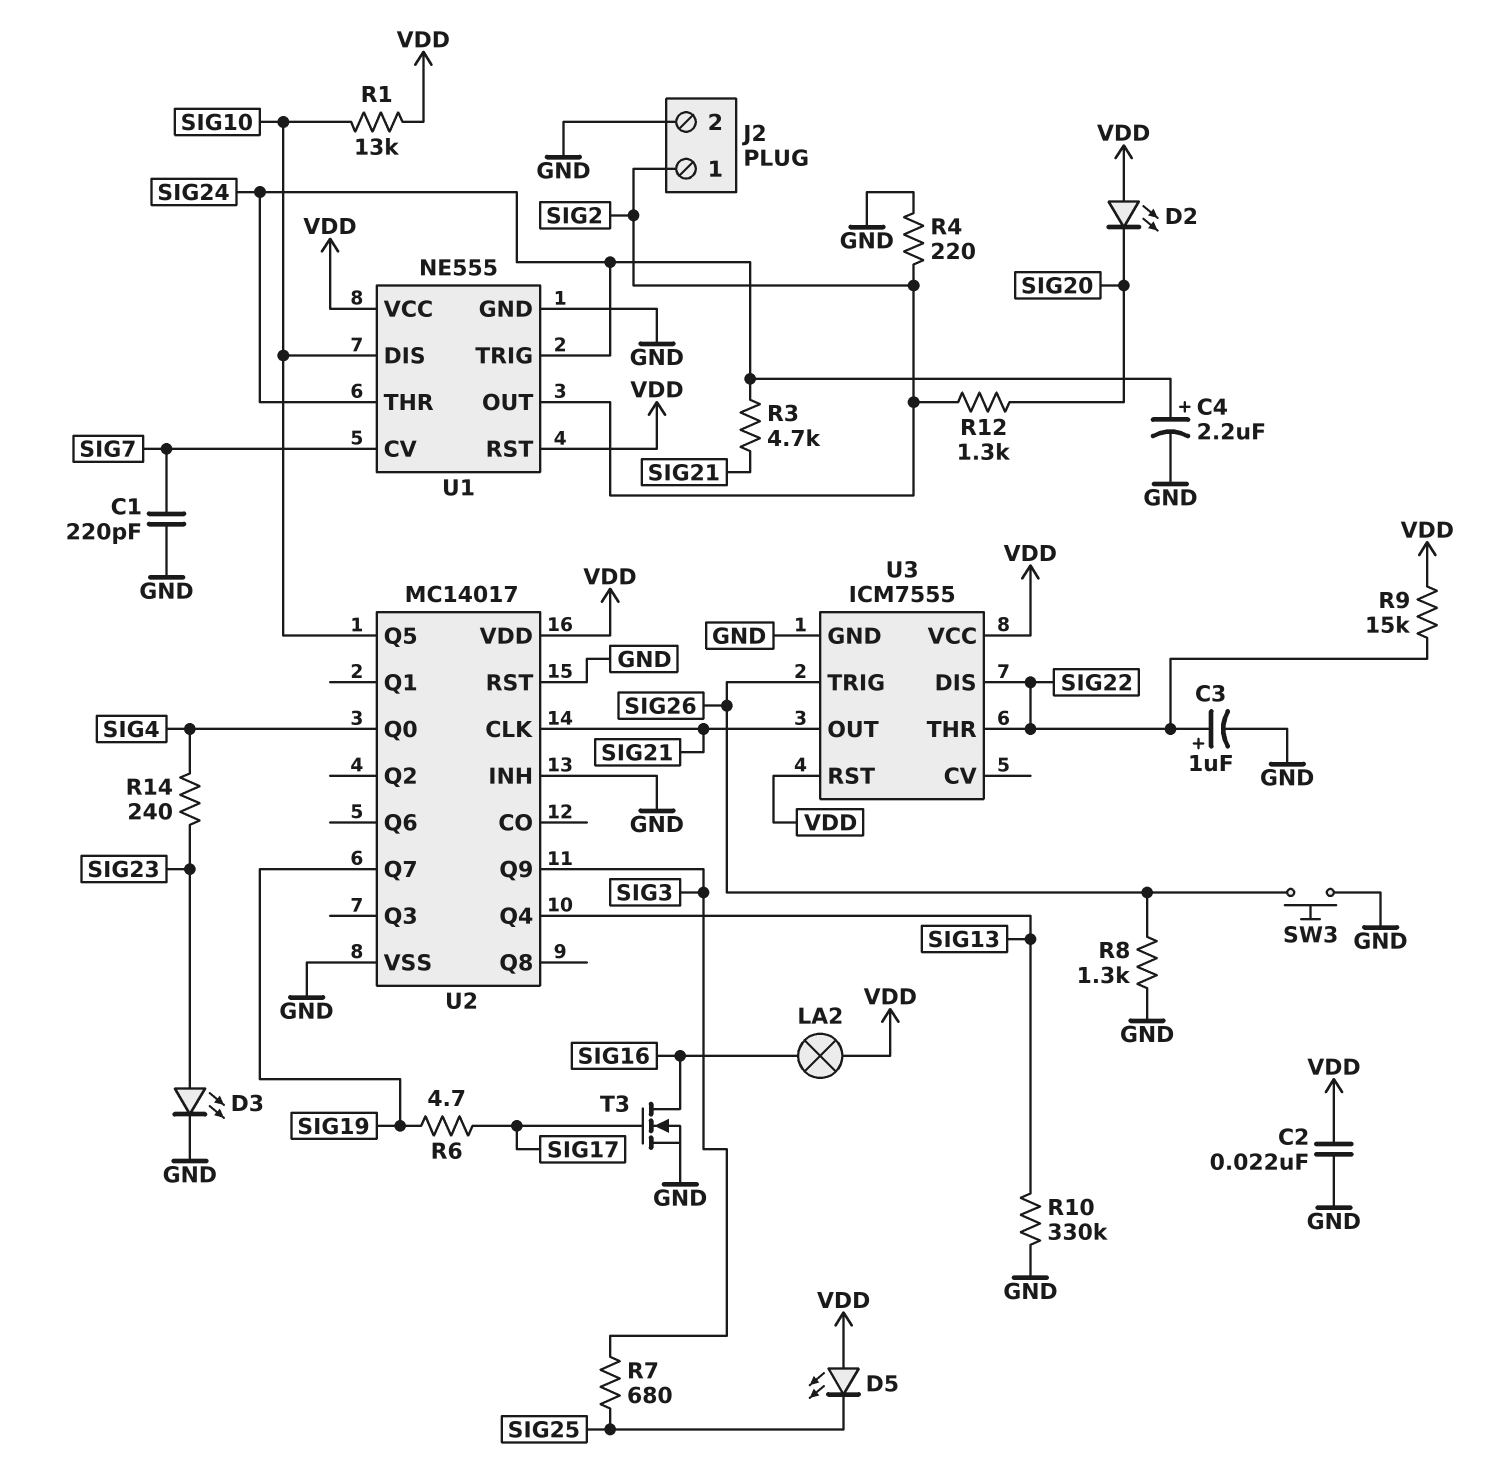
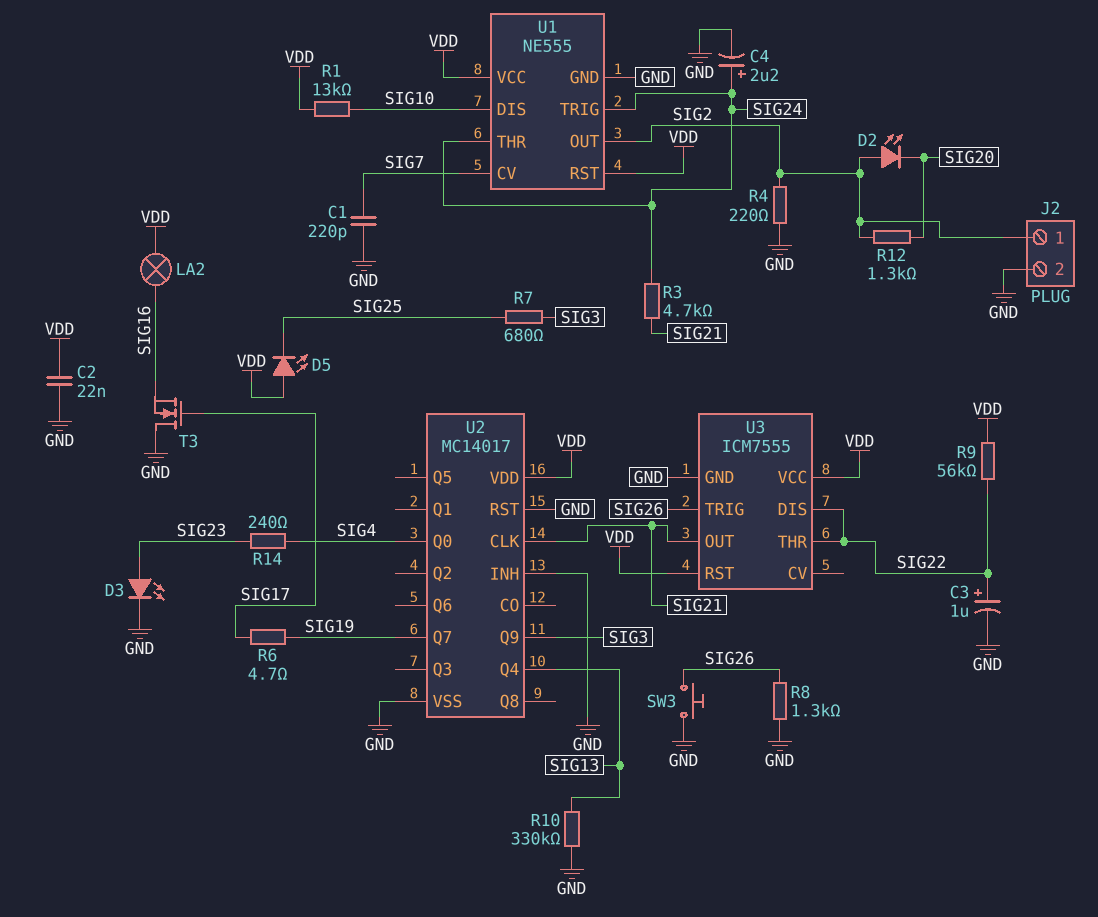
D2: LED (A VDD, K SIG20) -> LED (A SIG2, K SIG20)
R9: 15k (SIG22, VDD) -> 56k (SIG22, VDD)
T3: NMOS (G SIG17, D SIG16, S GND) -> NMOS (G SIG17, D GND, S SIG16)
U2 pin Q5: SIG10 -> none

